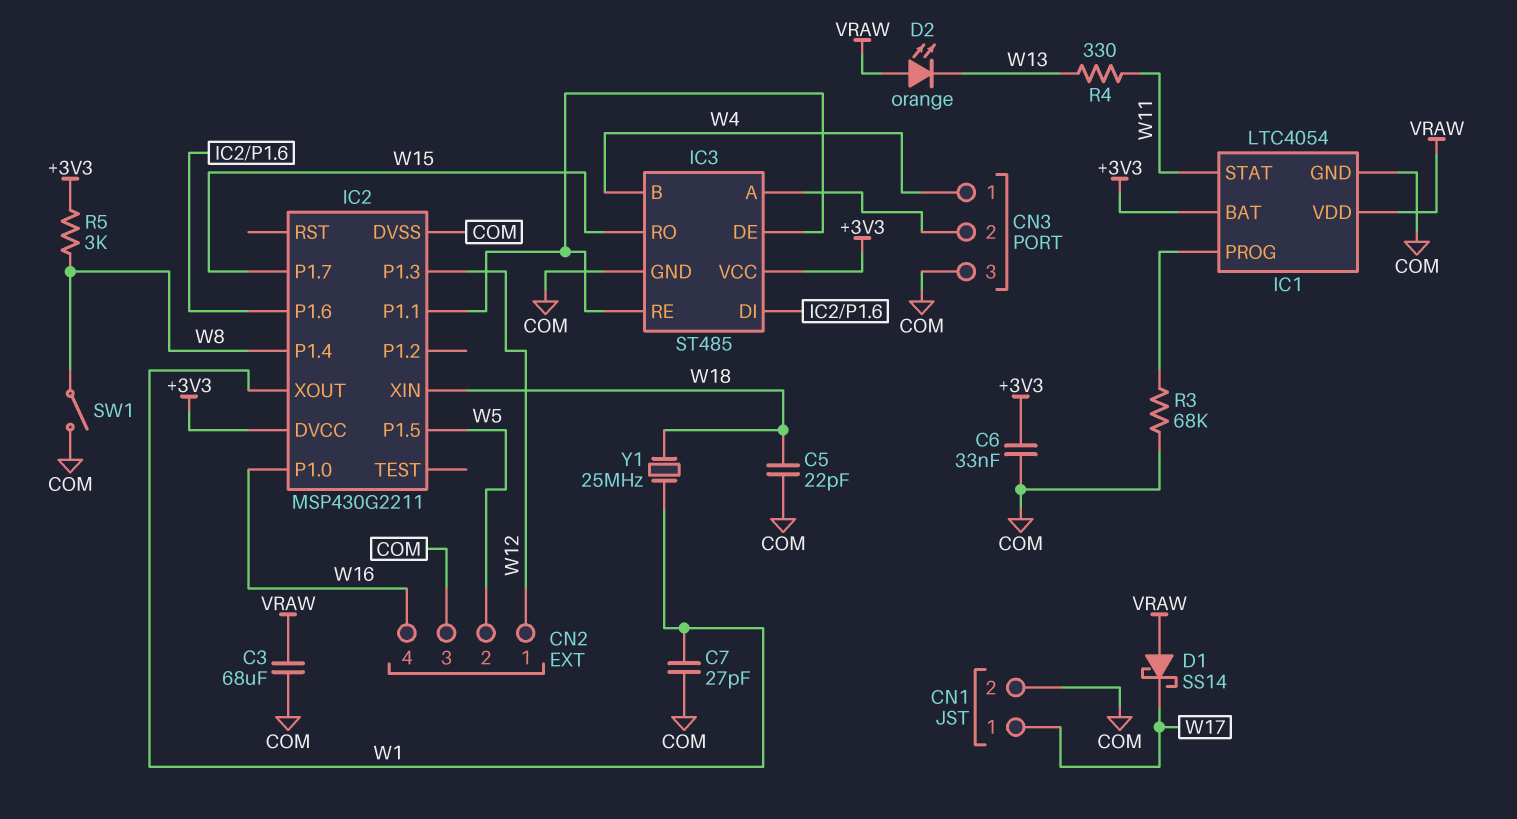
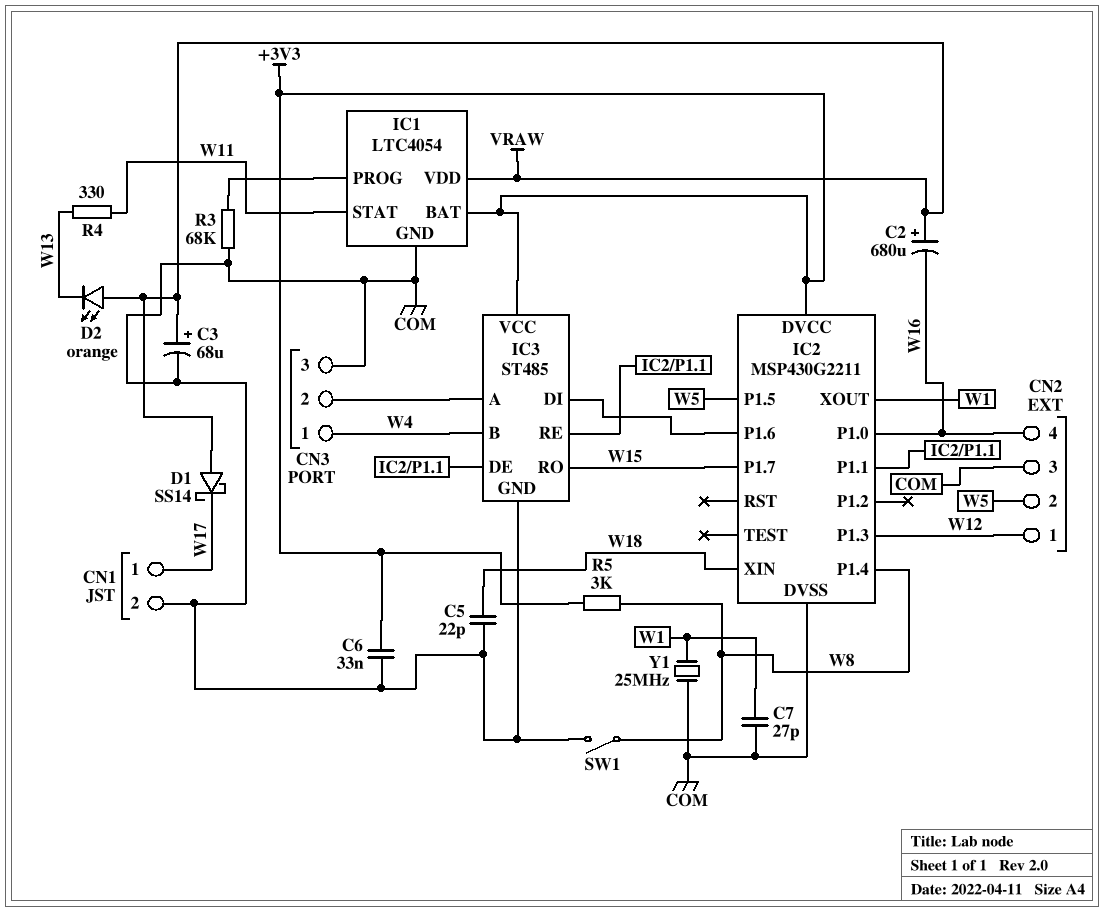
C2: none -> 680uF (plus VRAW, minus W16)
C3: 68uF (COM, VRAW) -> 68uF (plus VRAW, minus COM)
Y1: 25MHz (W1, W18) -> 25MHz (COM, W1)

